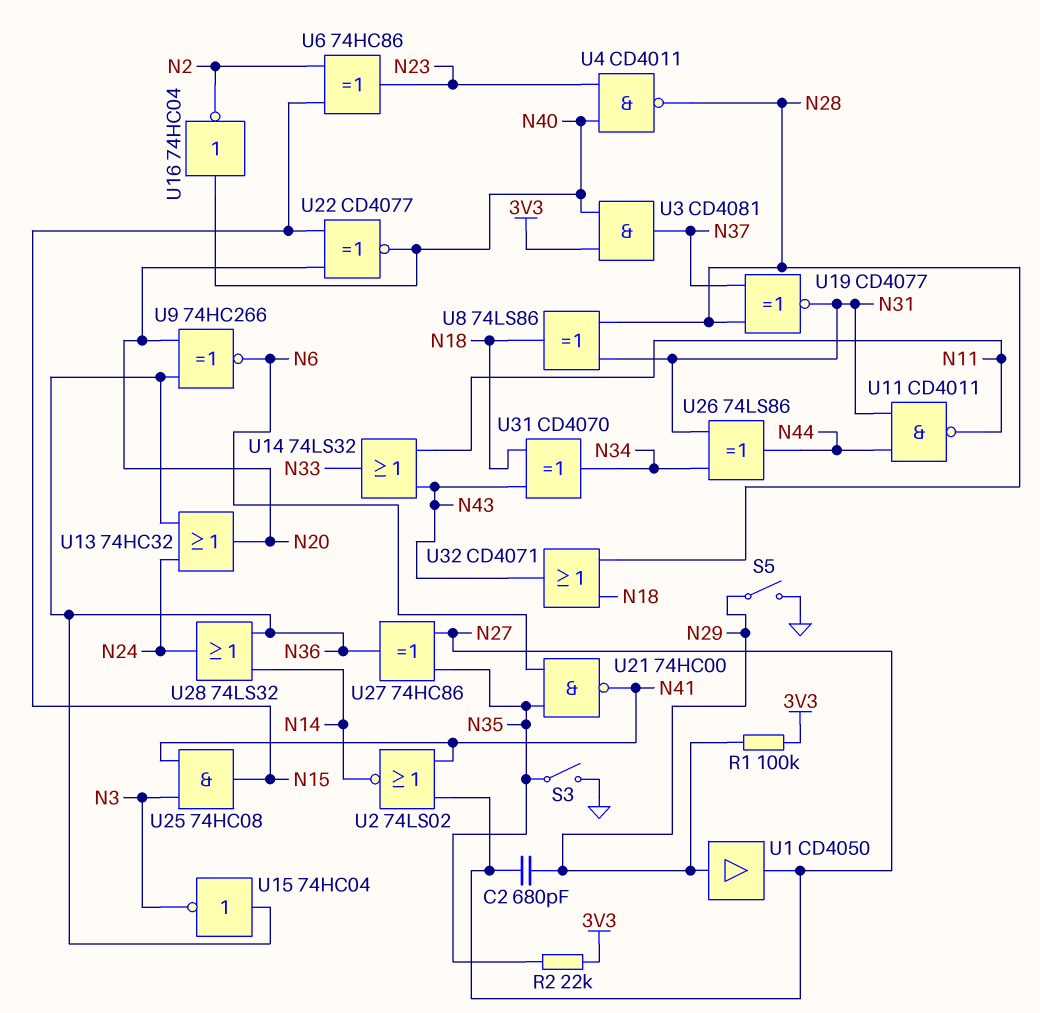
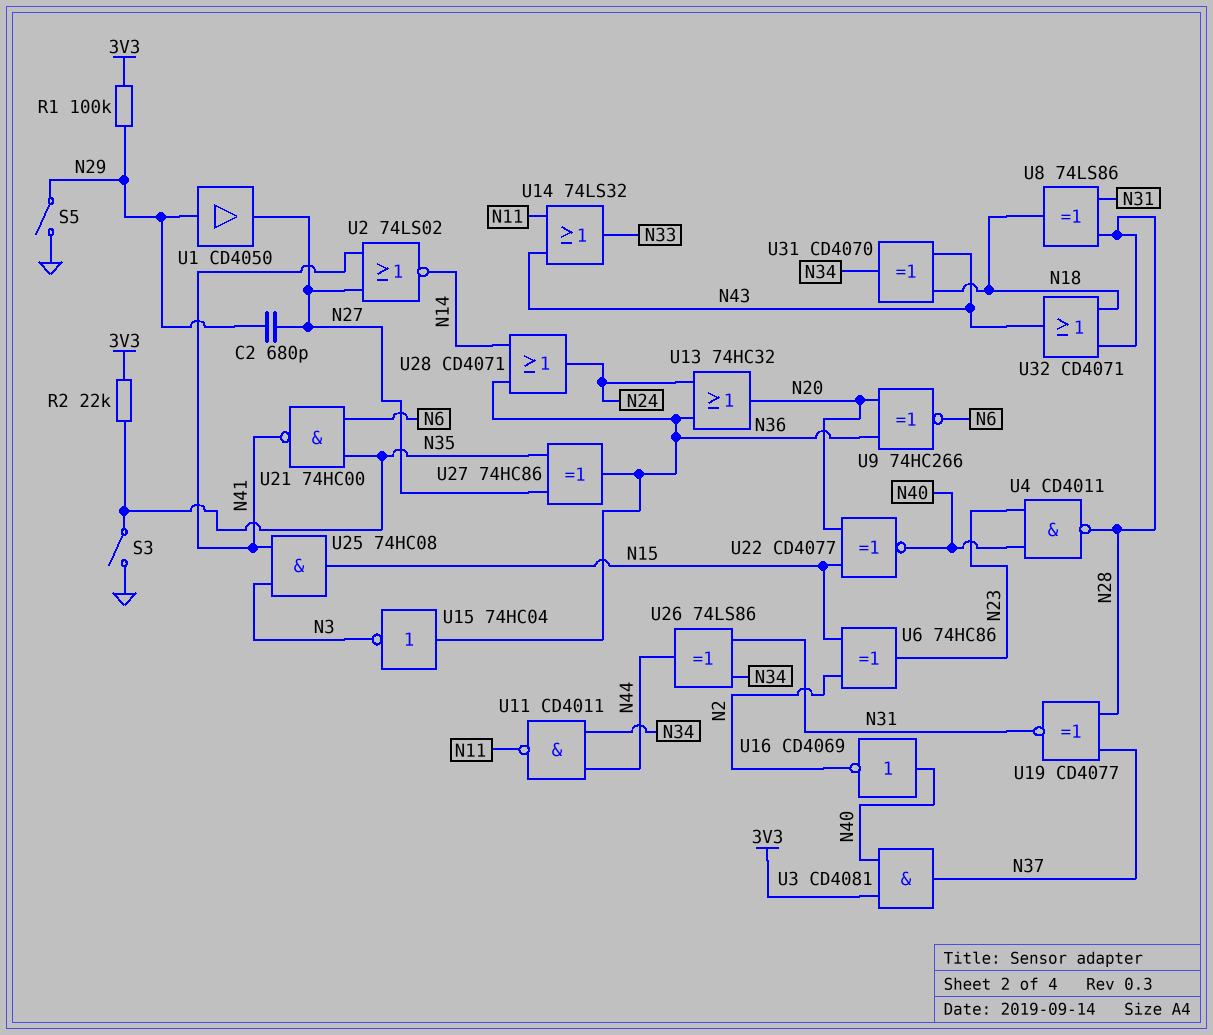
U11: NAND CD4011 (in N31, in N44, out N11) -> NAND CD4011 (in N34, in N44, out N11)
U16: NOT 74HC04 (in N40, out N2) -> NOT CD4069 (in N40, out N2)
U28: OR 74LS32 (in N14, in N36, out N24) -> OR CD4071 (in N14, in N36, out N24)

